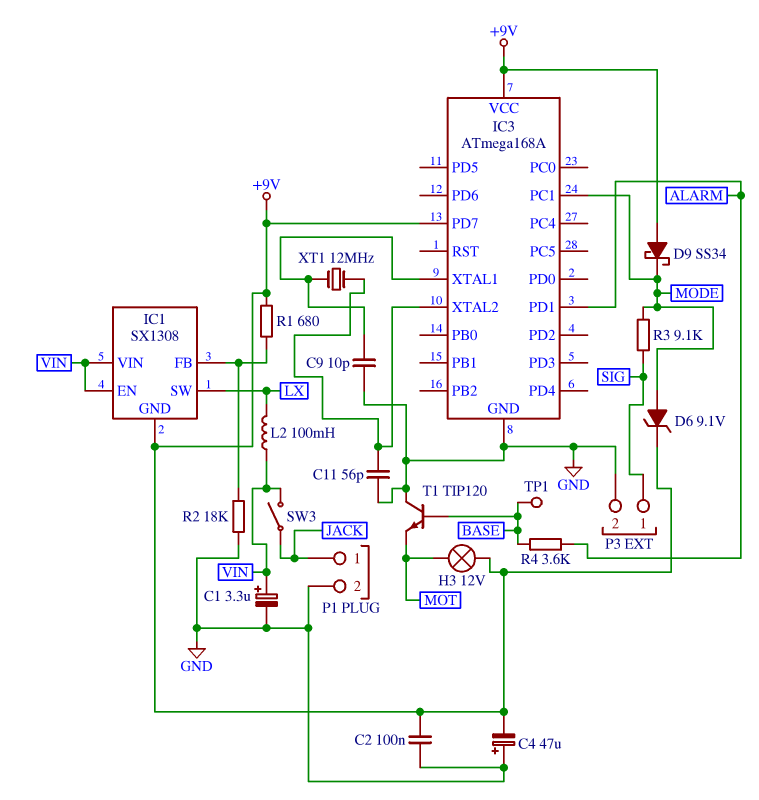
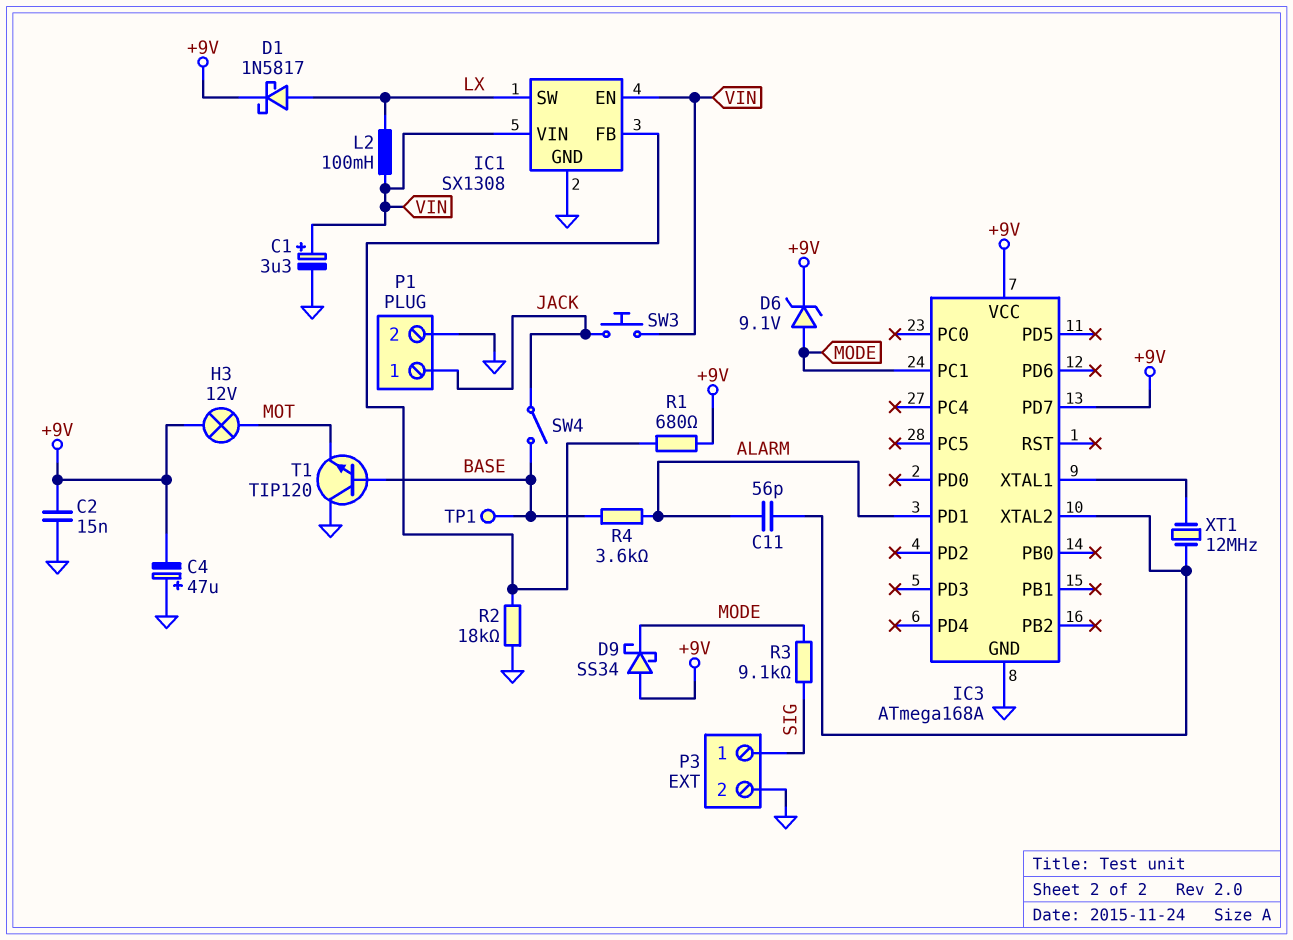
C2: 100nF (+9V, GND) -> 15nF (+9V, GND)
C9: 10pF (GND, IC3/XTAL1) -> none
C11: 56pF (GND, IC3/XTAL2) -> 56pF (ALARM, IC3/XTAL2)
D1: none -> schottky 1N5817 (A LX, K +9V)
IC1 pin GND: +9V -> GND
SW3: switch (JACK, VIN) -> button (JACK, VIN)
SW4: none -> switch (BASE, JACK)

